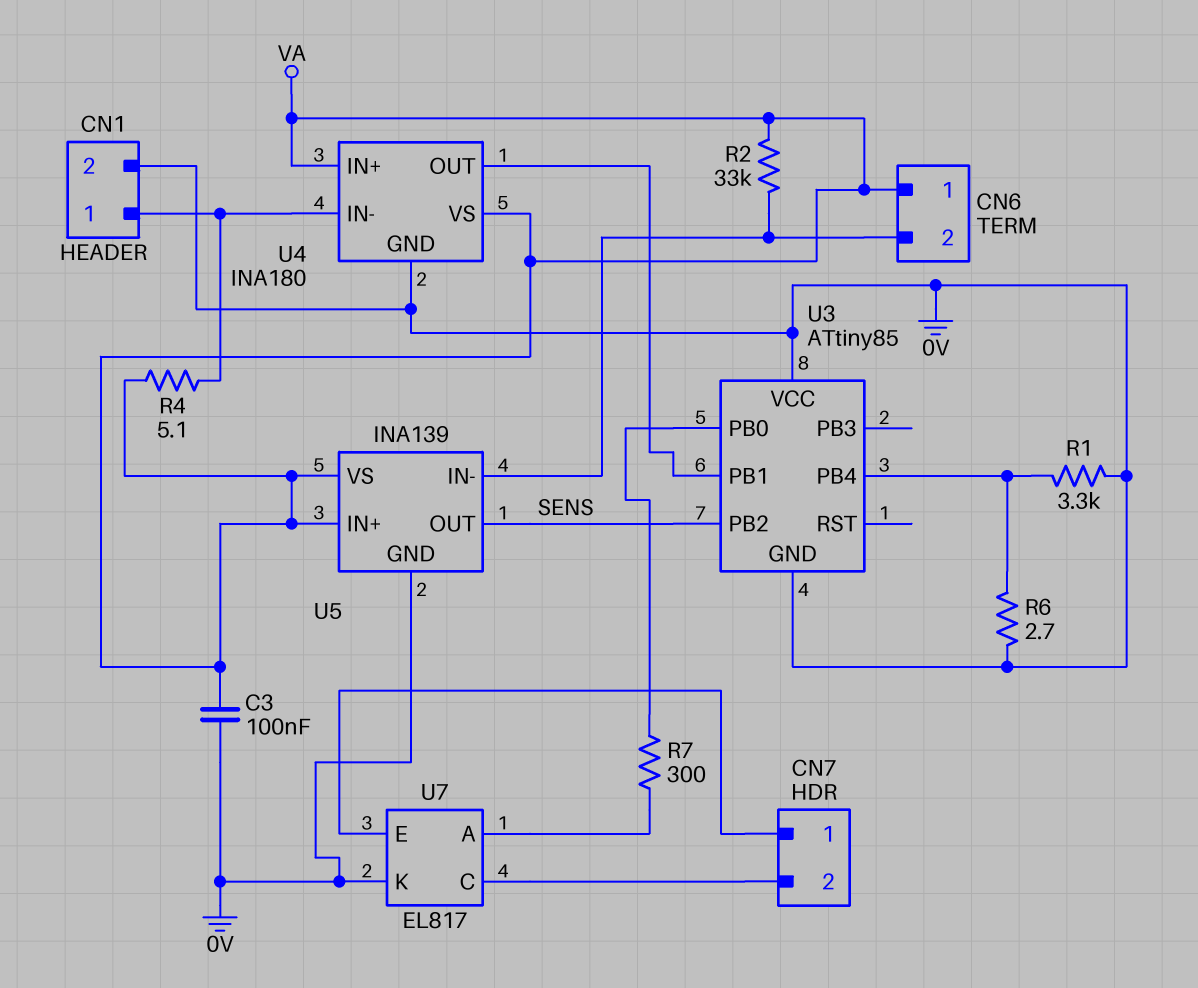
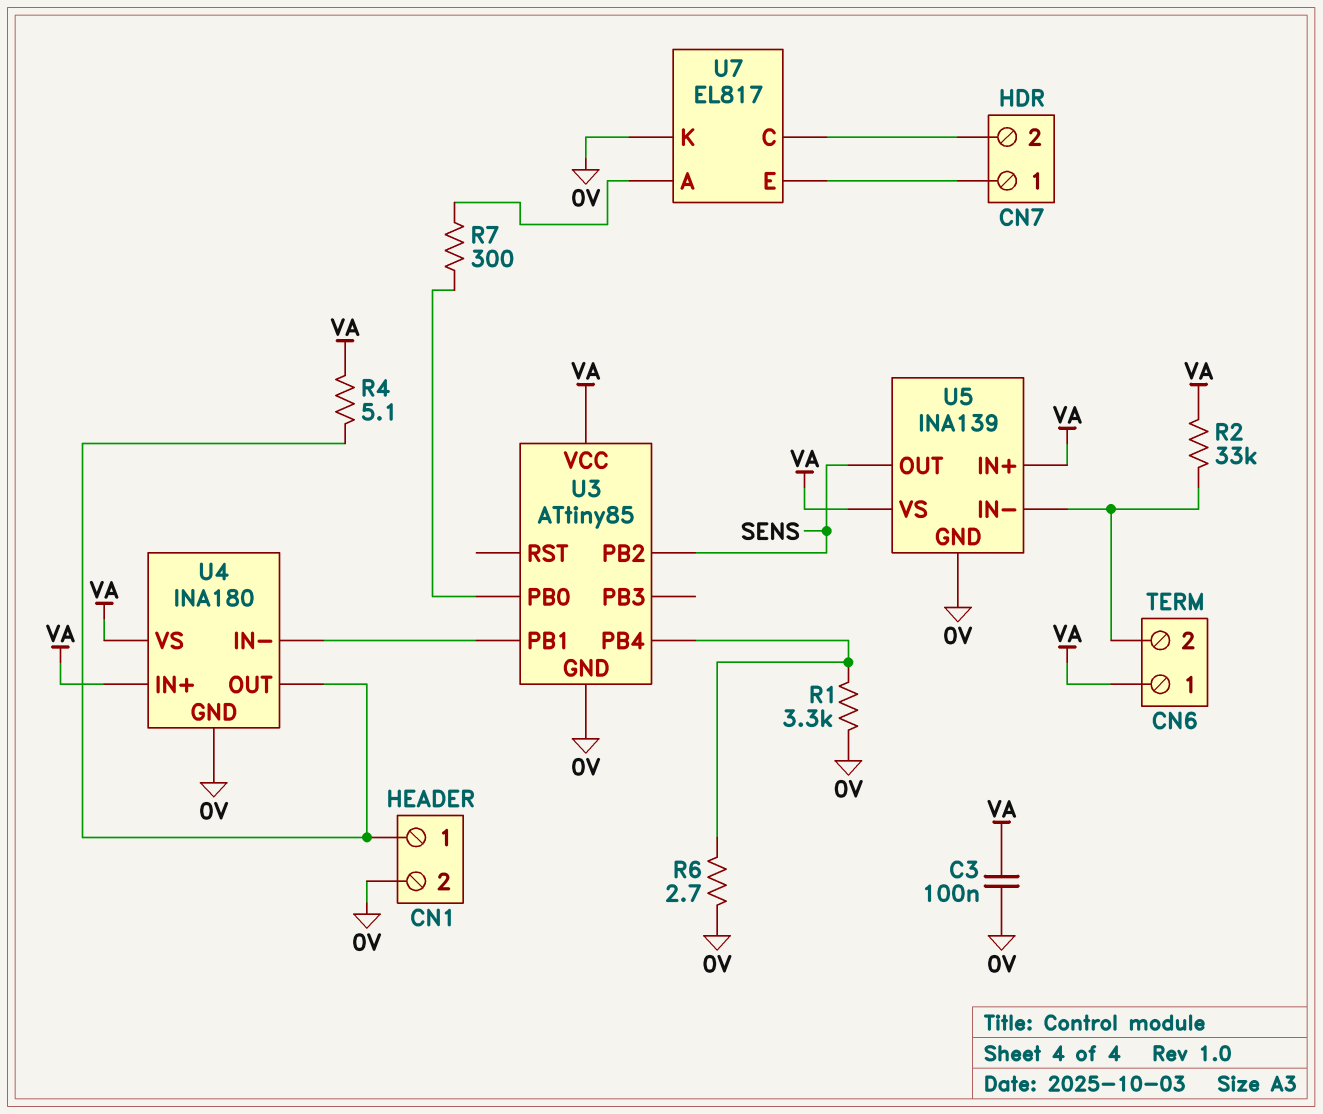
U3 pin VCC: 0V -> VA
U4 pin IN-: CN1/1 -> U3/PB1
U4 pin OUT: U3/PB1 -> CN1/1

